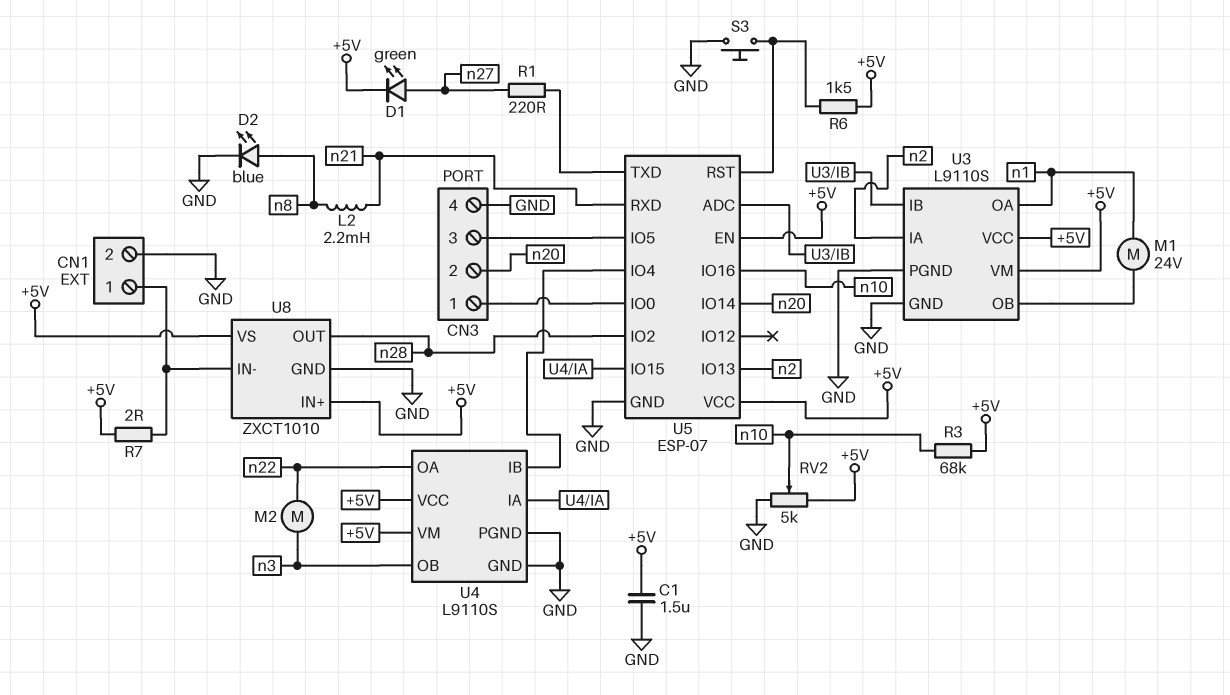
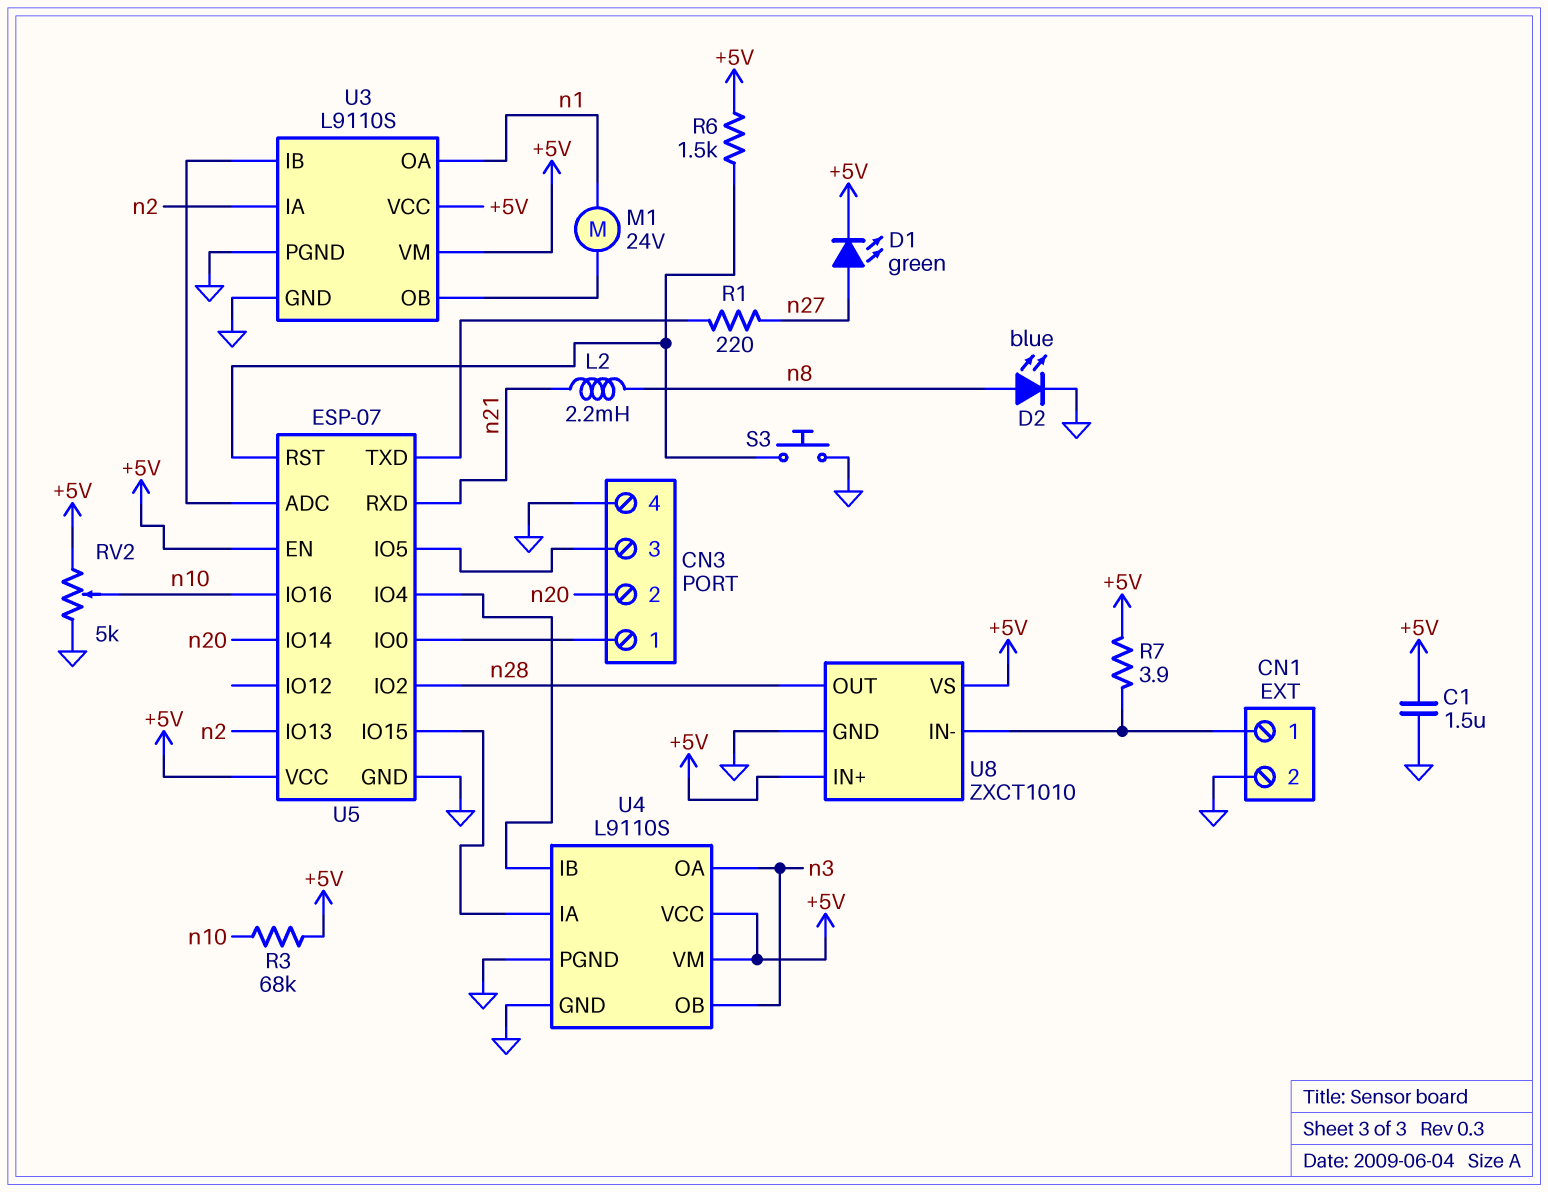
M2: motor (n3, n22) -> none
R7: 2 (+5V, CN1/1) -> 3.9 (+5V, CN1/1)
U4 pin OA: n22 -> n3

